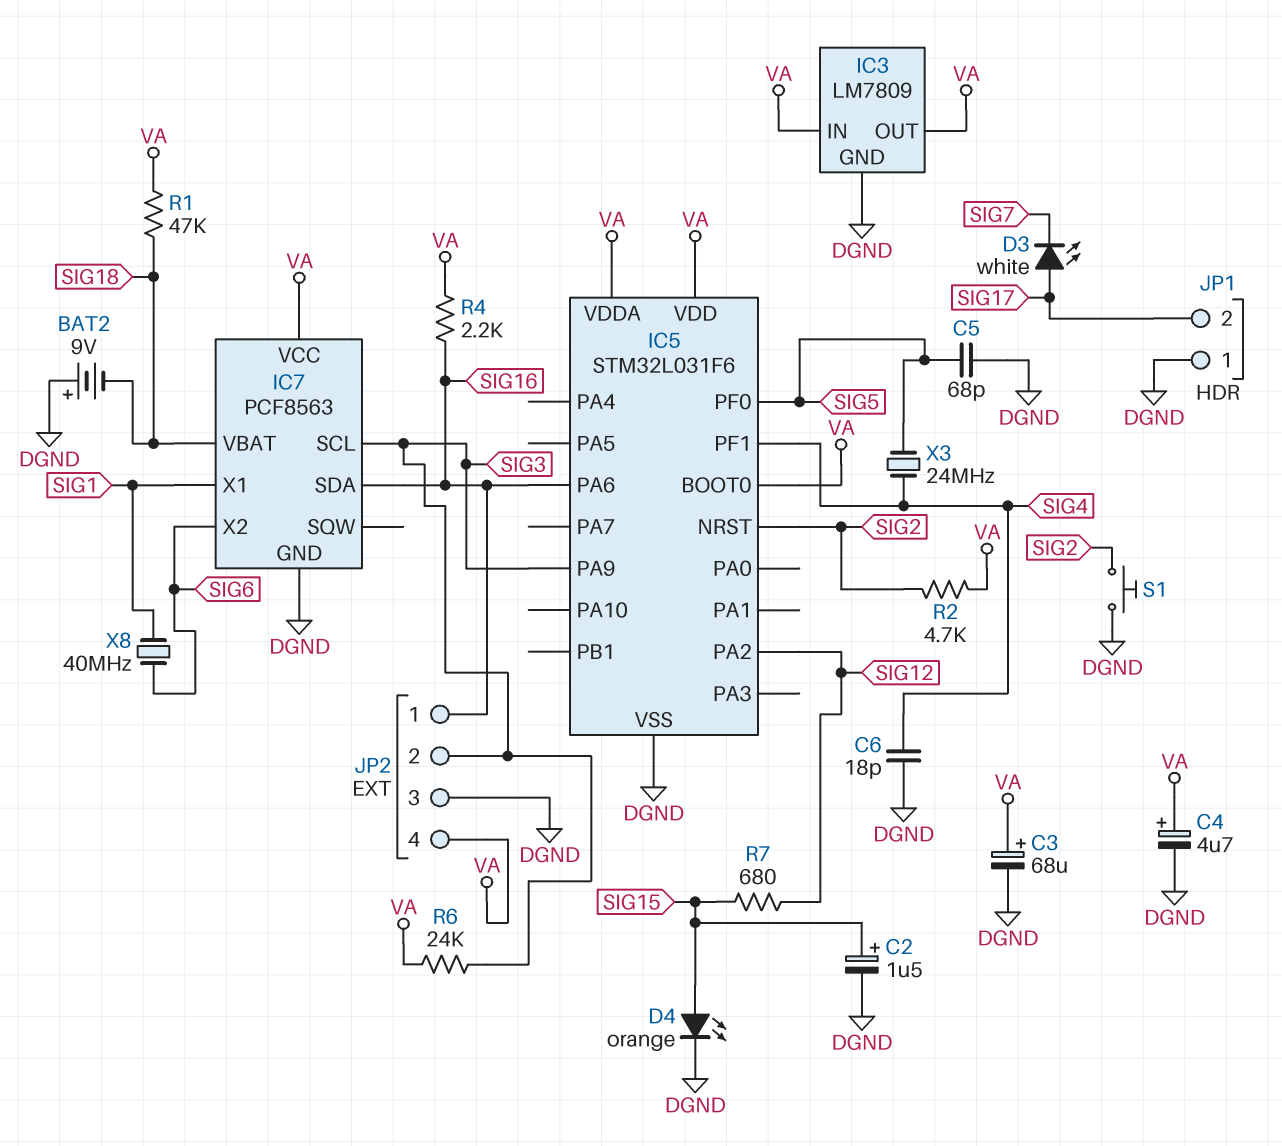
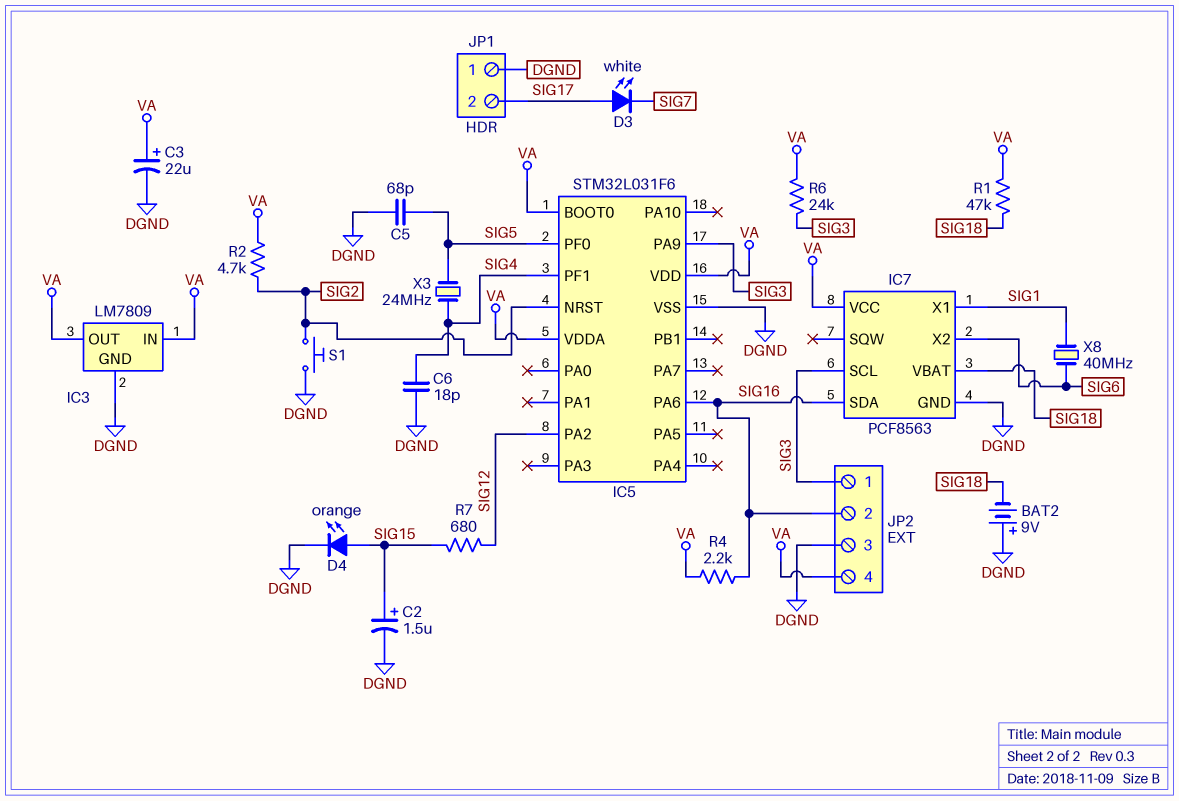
C3: 68uF (plus VA, minus DGND) -> 22uF (plus VA, minus DGND)
C4: 4.7uF (plus VA, minus DGND) -> none
JP2 pin 1: SIG16 -> SIG3
JP2 pin 2: SIG3 -> SIG16

